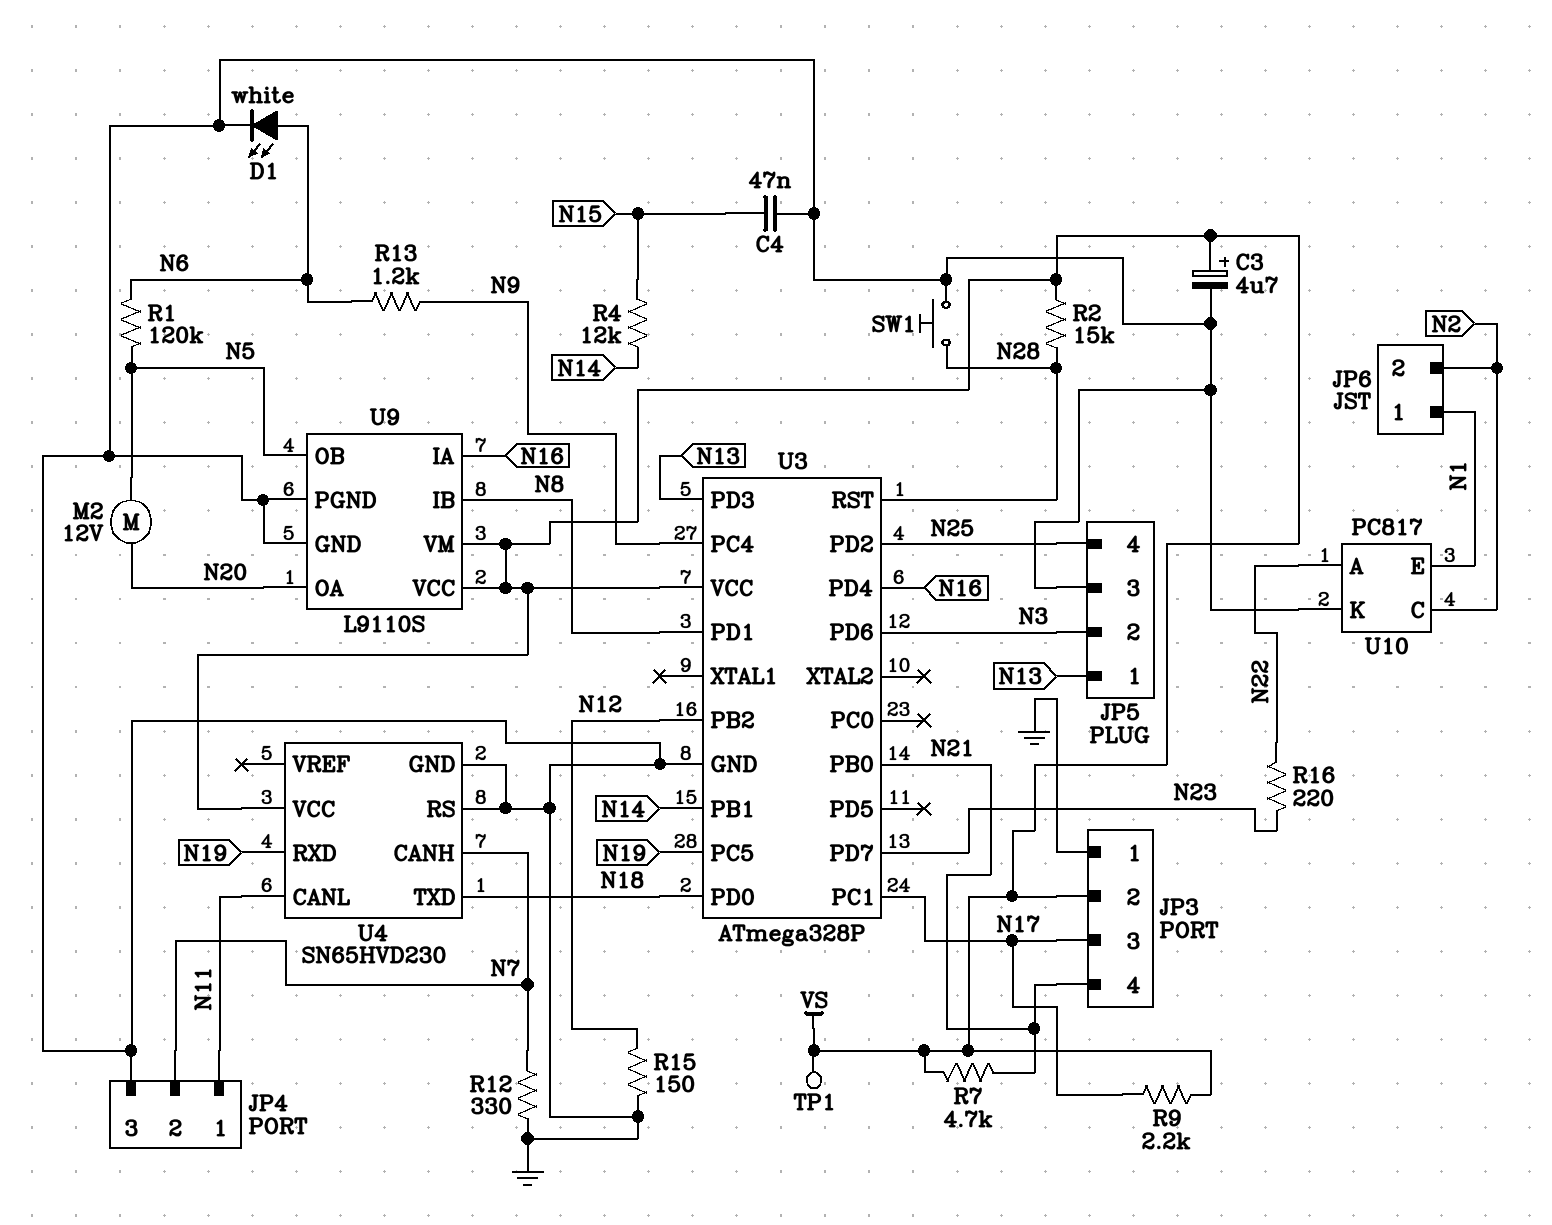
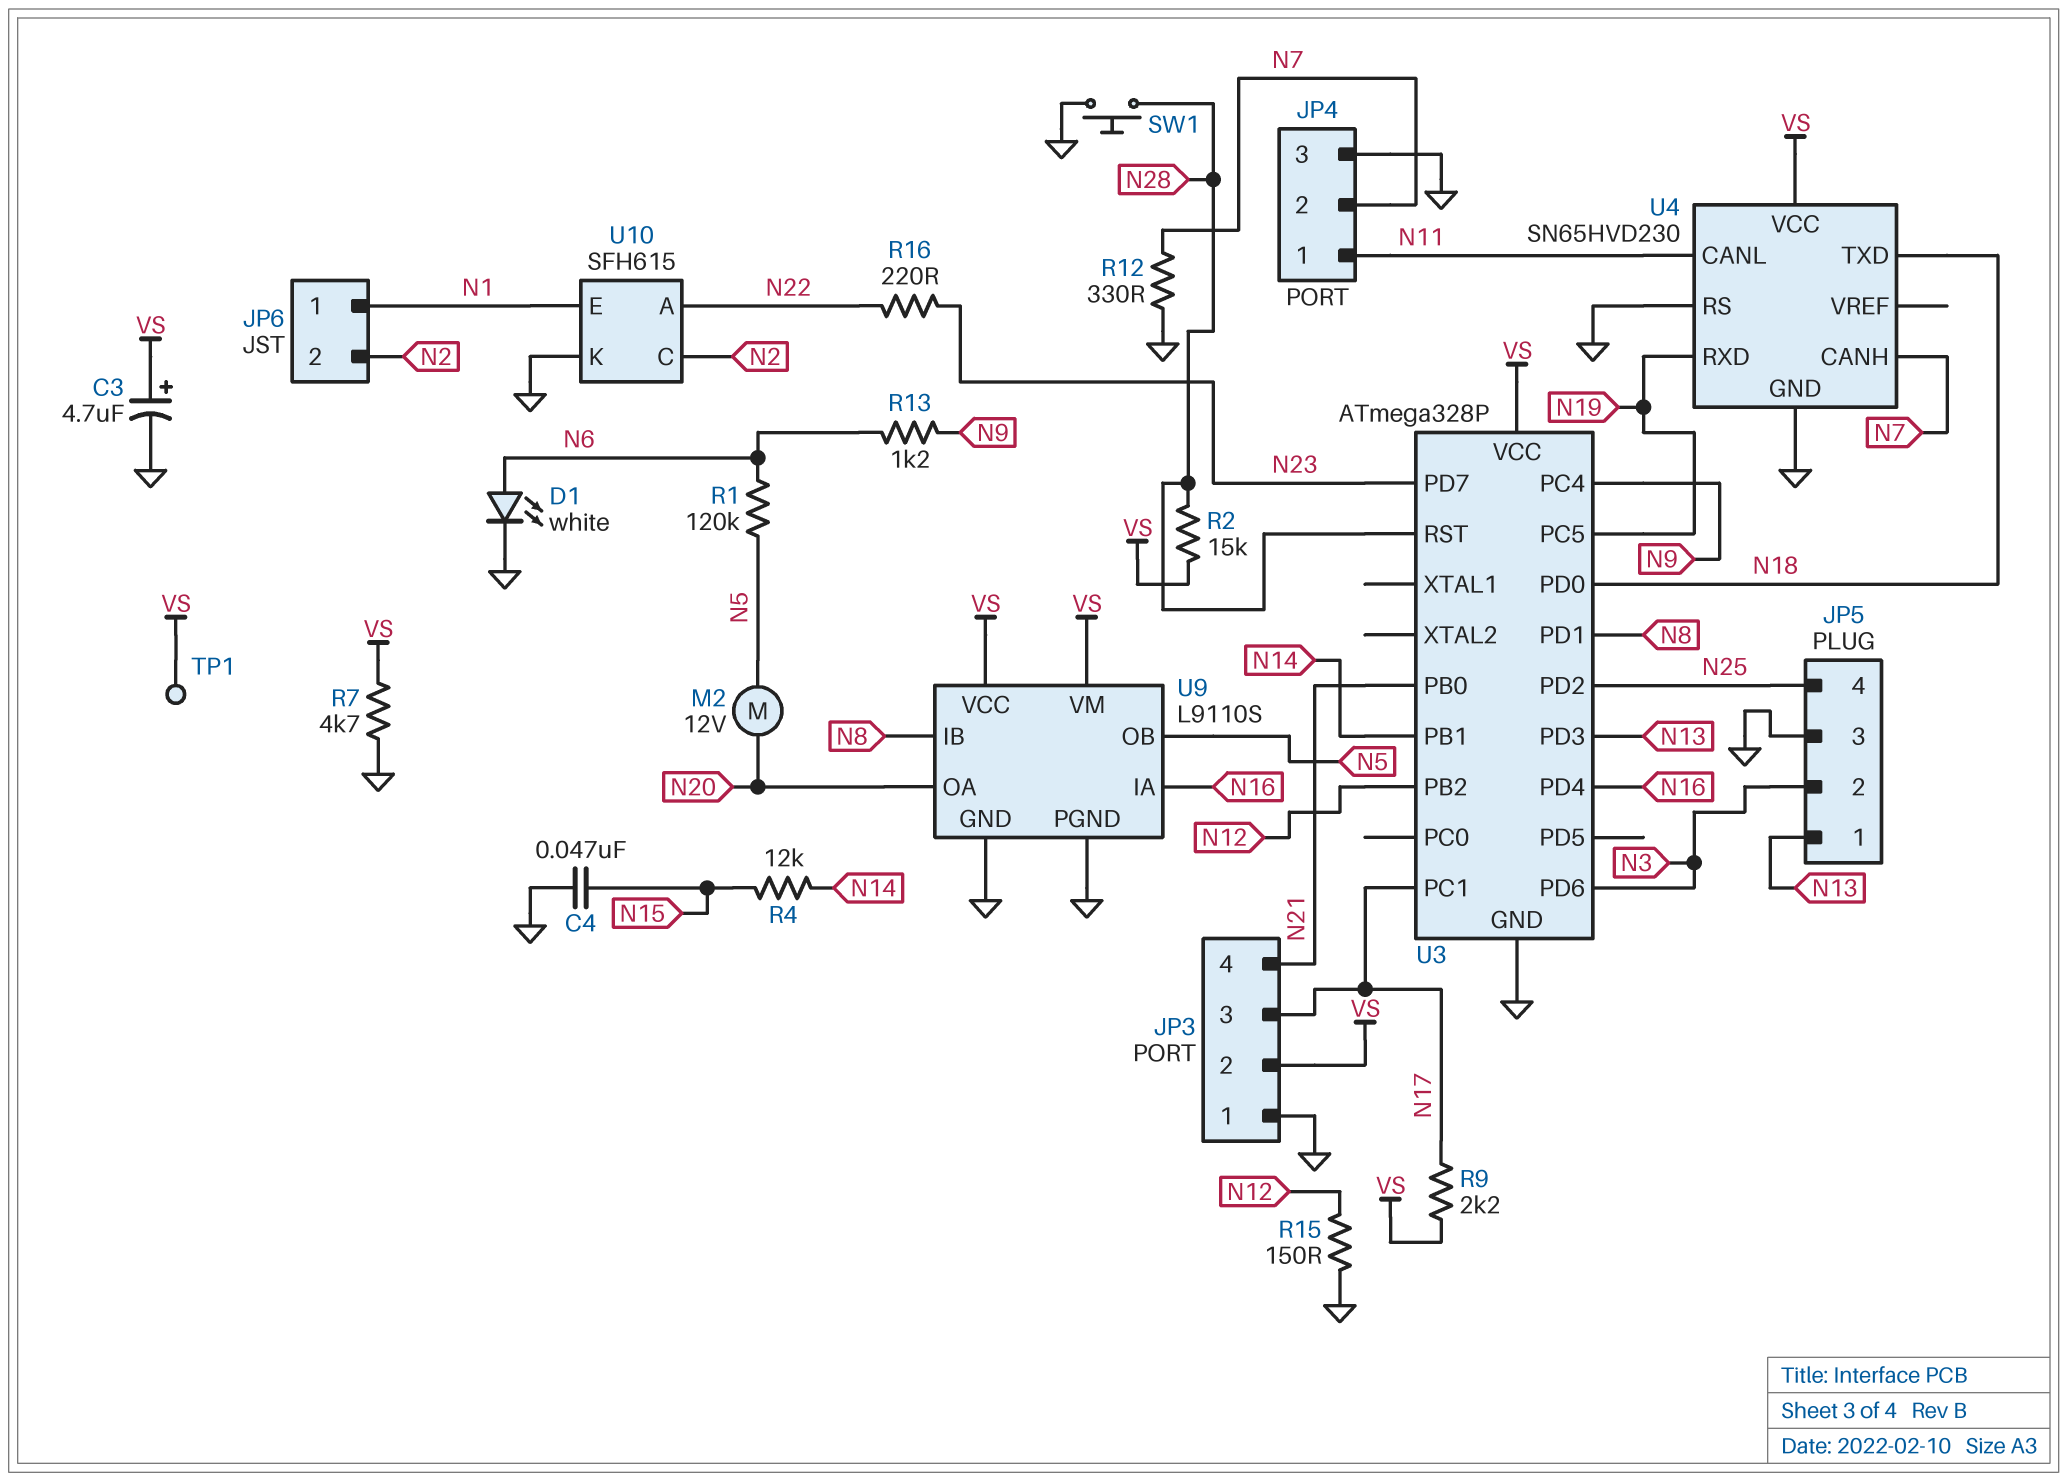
R7: 4.7k (N21, VS) -> 4.7k (GND, VS)
U10: PC817 -> SFH615

